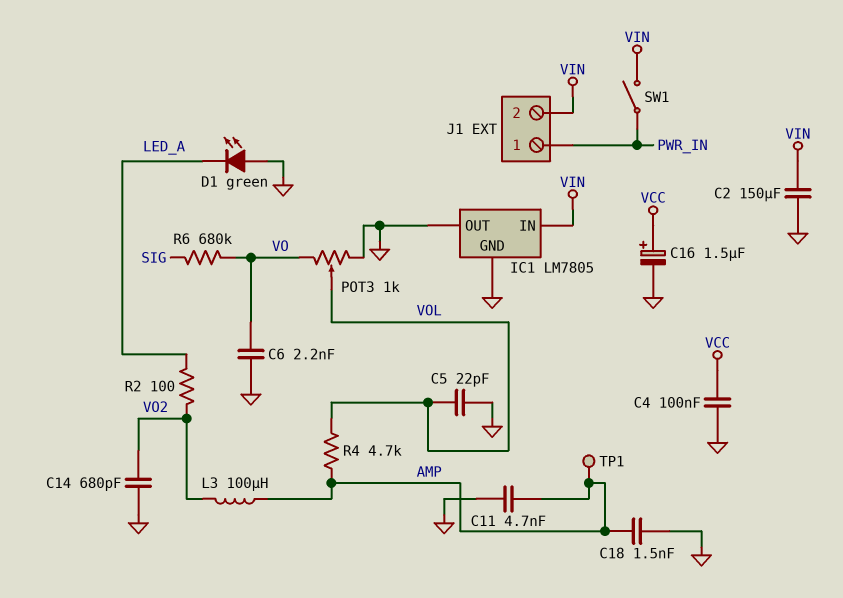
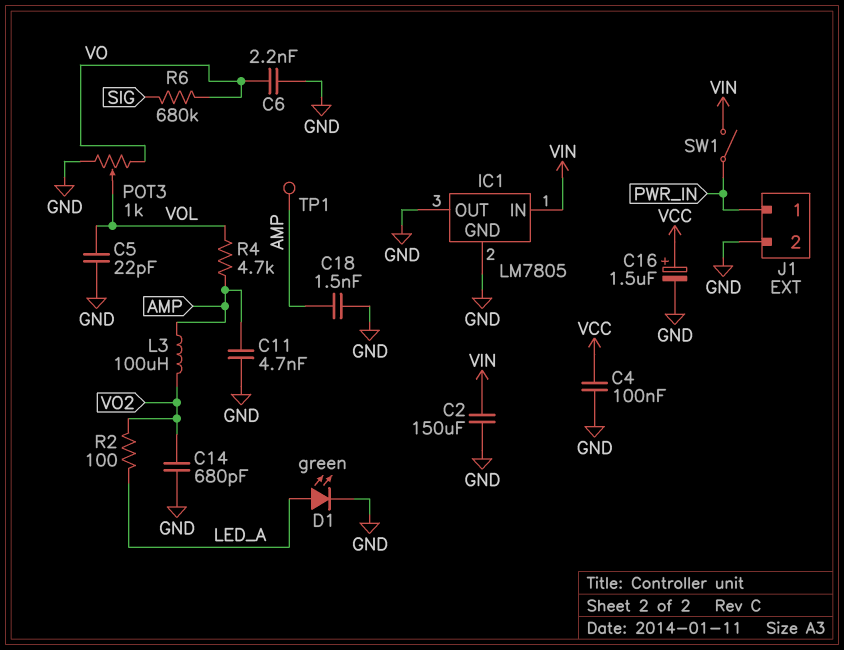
D1: LED green (A GND, K LED_A) -> LED green (A LED_A, K GND)
J1 pin 2: VIN -> GND

